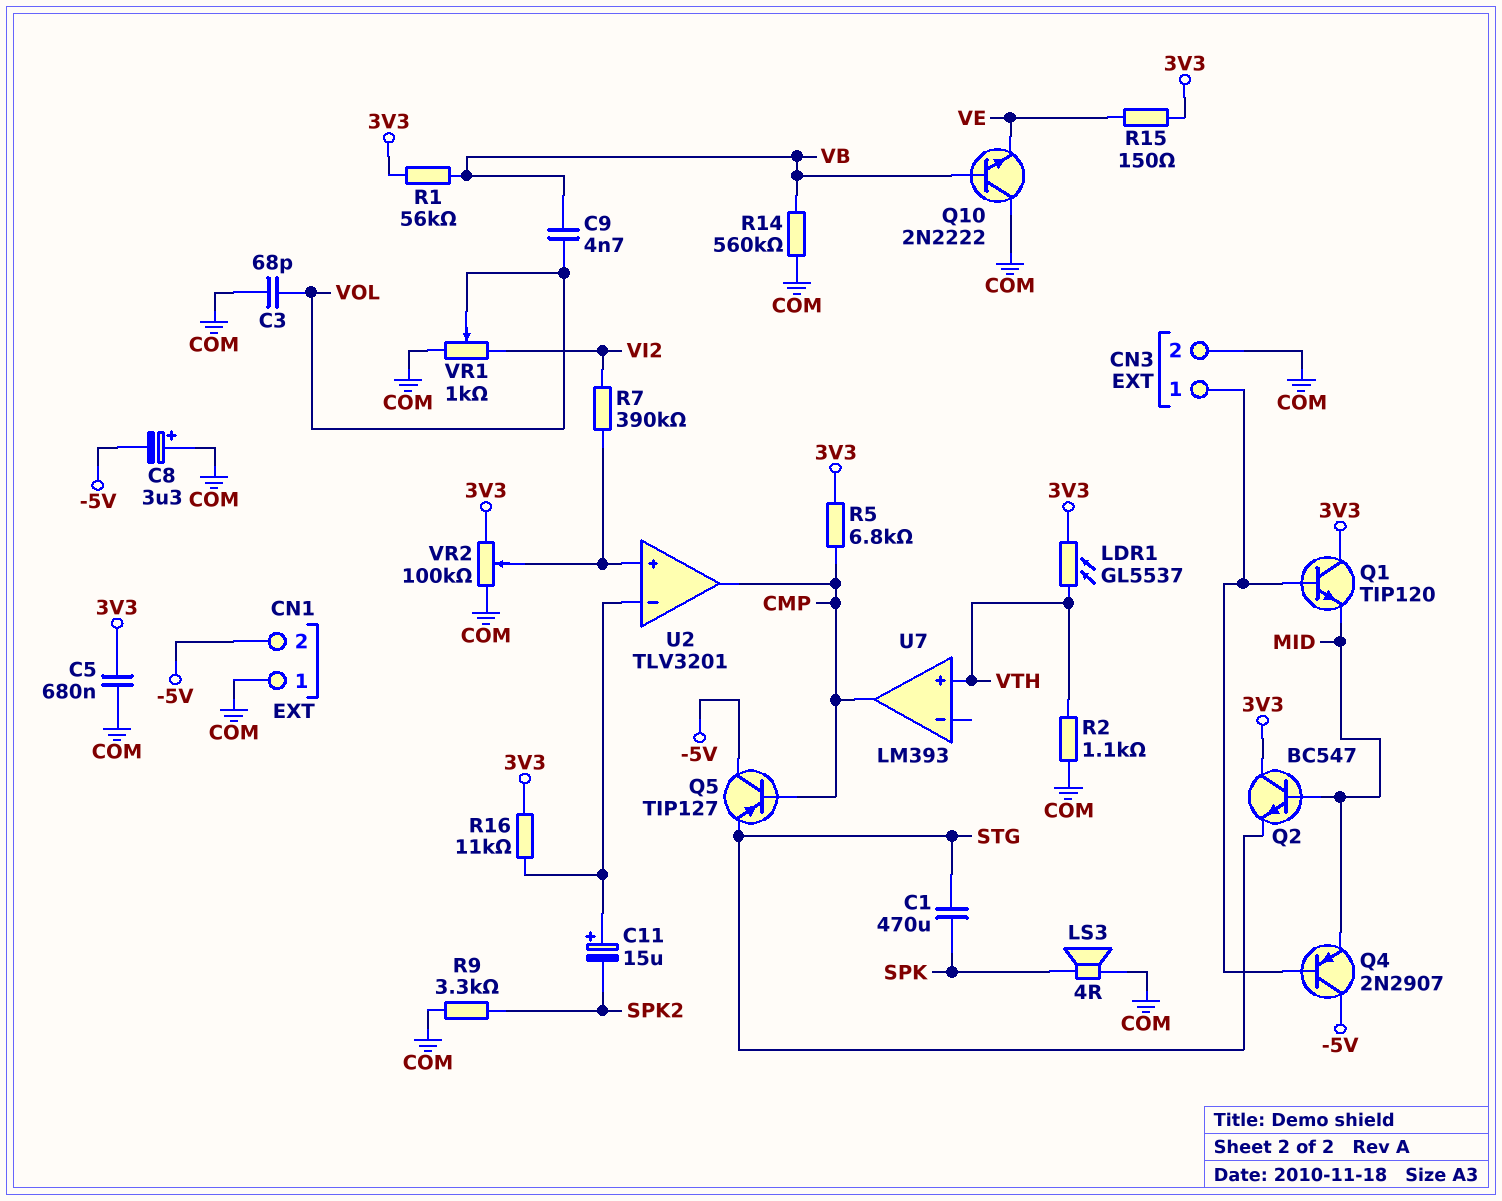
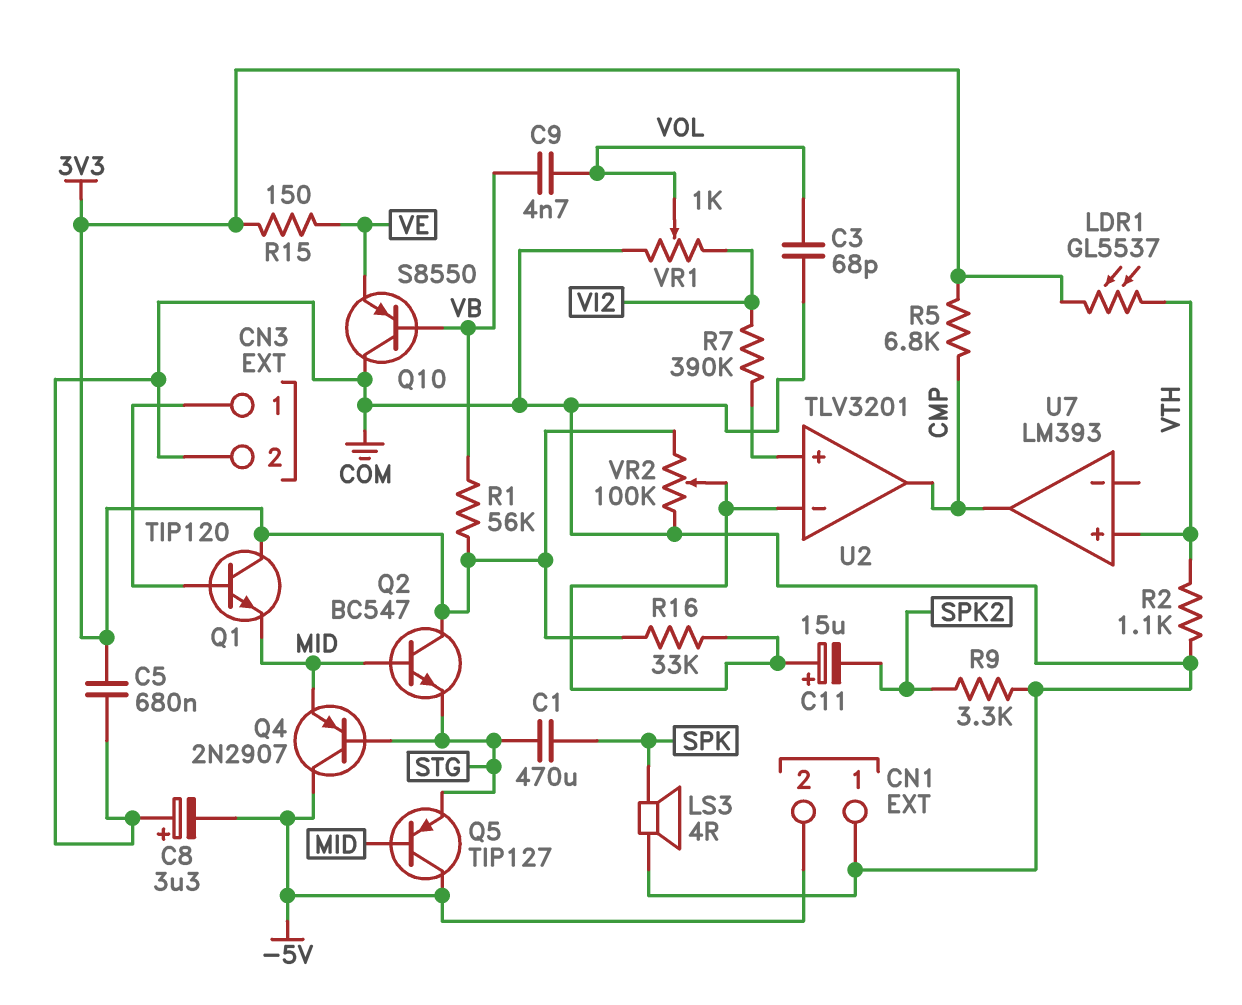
Q4: PNP 2N2907 (B CN3/1, C -5V, E MID) -> PNP 2N2907 (B STG, C -5V, E MID)
Q5: PNP TIP127 (B CMP, C -5V, E STG) -> PNP TIP127 (B MID, C -5V, E STG)
Q10: NPN 2N2222 (B VB, C COM, E VE) -> PNP S8550 (B VB, C COM, E VE)
R14: 560k (COM, VB) -> none
R16: 11k (3V3, U2/in-) -> 33k (3V3, U2/in-)
VR2: 100k (3V3, COM, wiper U2/in+) -> 100k (3V3, COM, wiper U2/in-)

